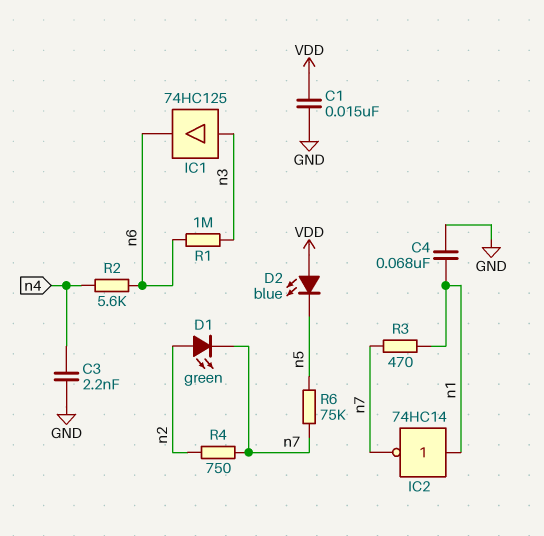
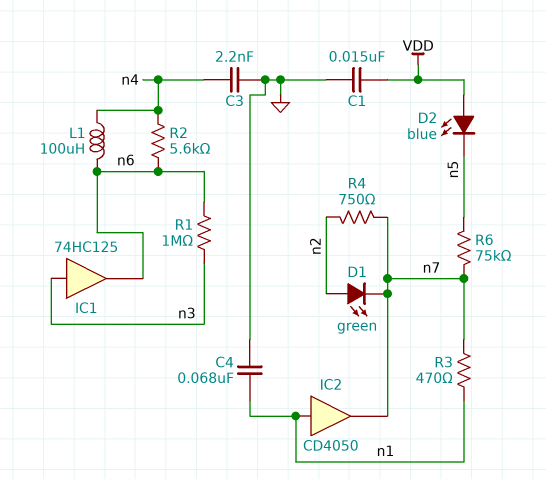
IC2: NOT 74HC14 (in n1, out n7) -> buffer CD4050 (in n1, out n7)
L1: none -> 100uH (n4, n6)

